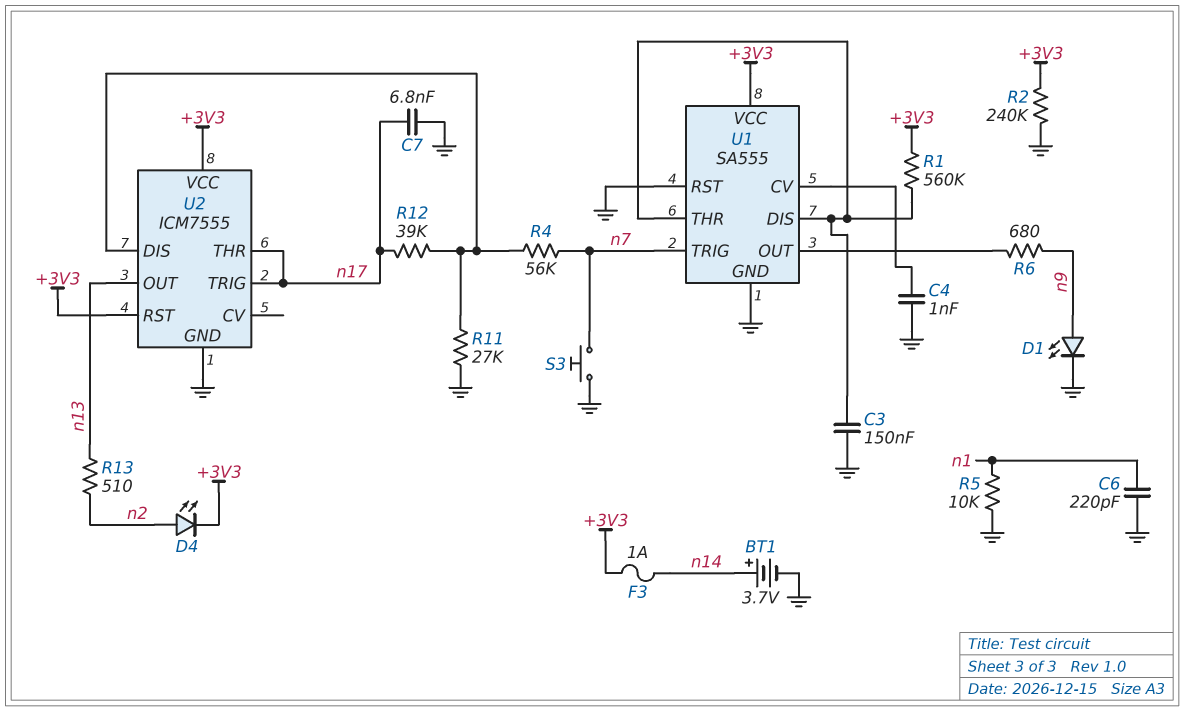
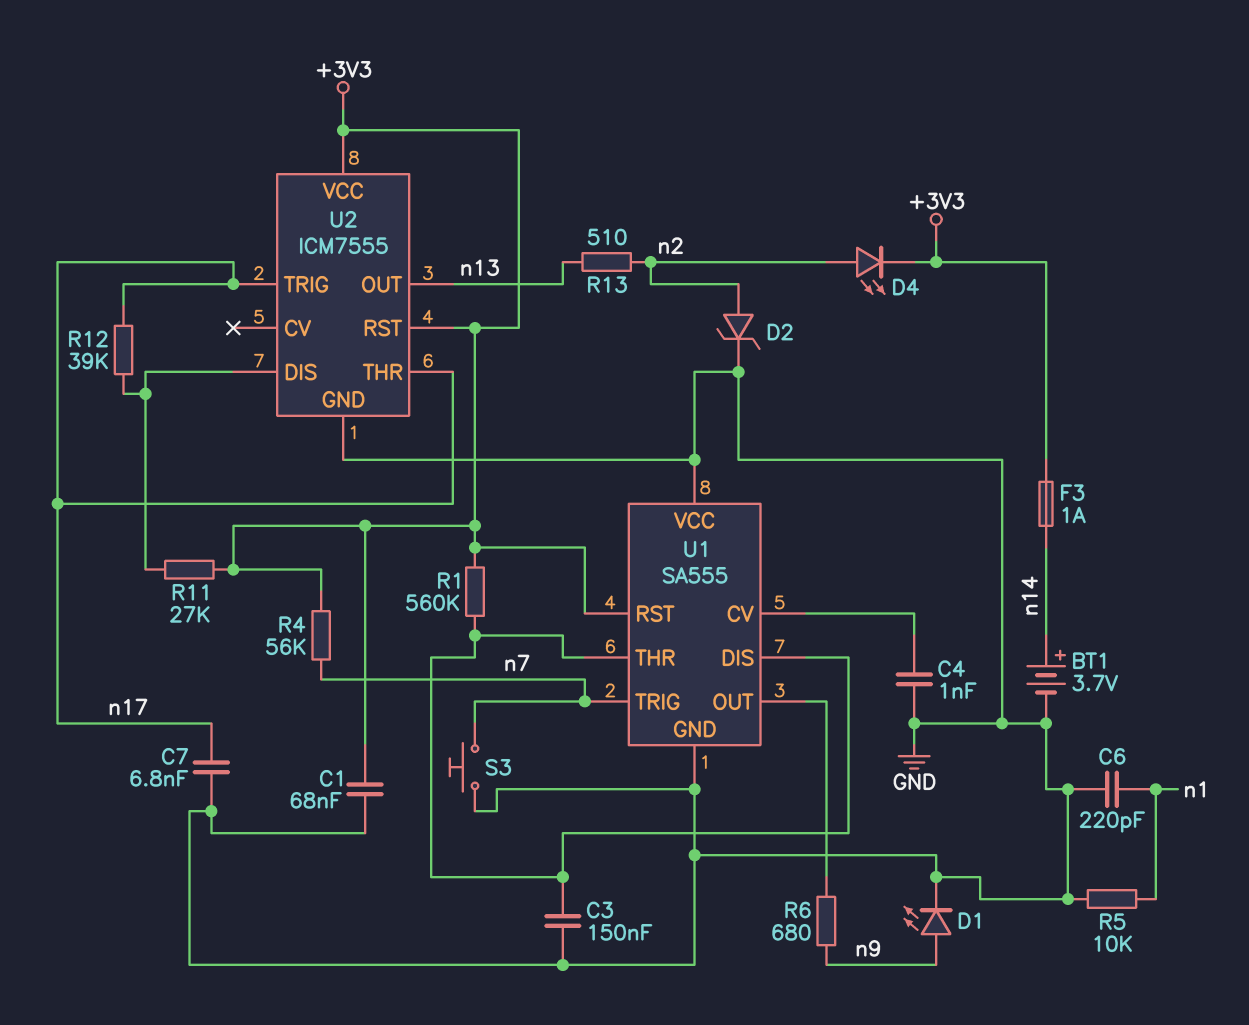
C1: none -> 68nF (+3V3, GND)
D2: none -> zener (A n2, K GND)
R2: 240k (+3V3, GND) -> none
R4: 56k (U2/DIS, n7) -> 56k (+3V3, n7)
R11: 27k (GND, U2/DIS) -> 27k (+3V3, U2/DIS)
U1 pin RST: GND -> +3V3
U1 pin VCC: +3V3 -> GND

